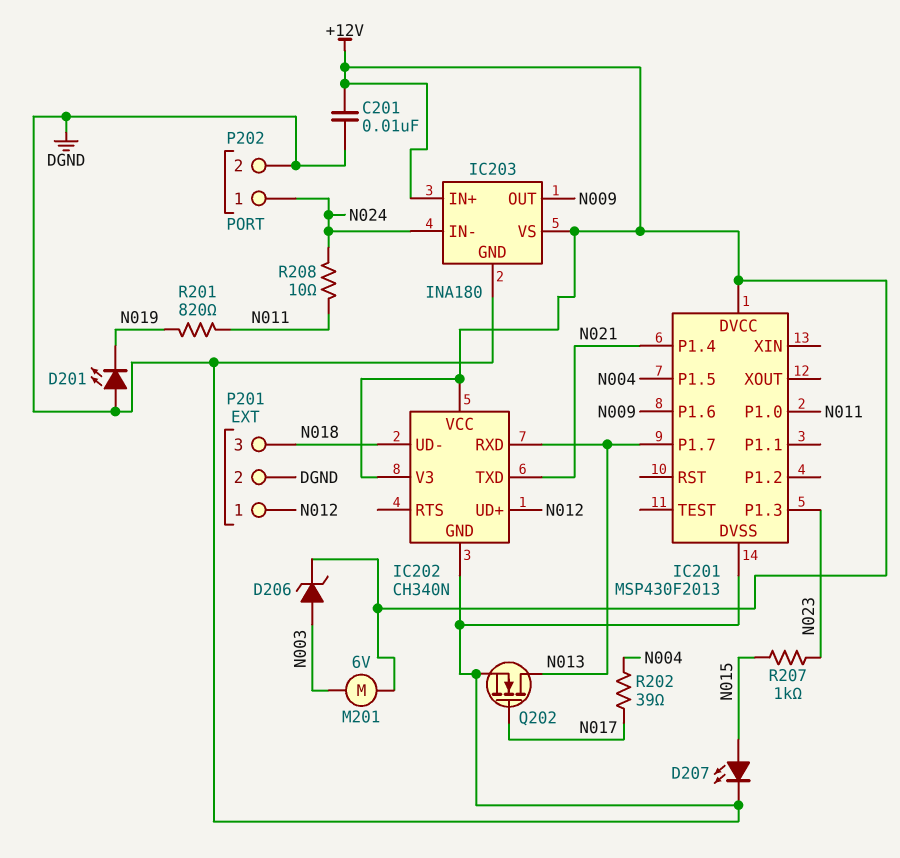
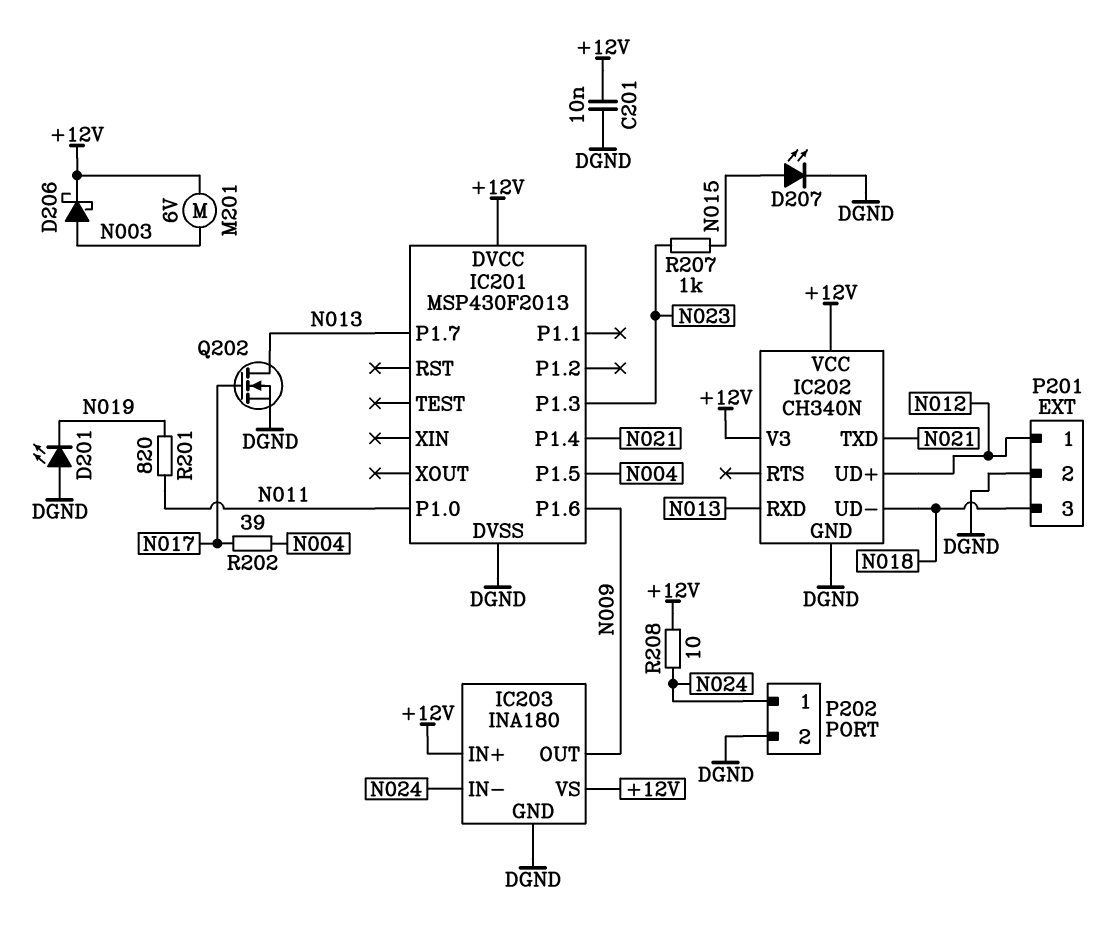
D206: zener (A N003, K +12V) -> schottky (A N003, K +12V)
R208: 10 (N011, N024) -> 10 (+12V, N024)

